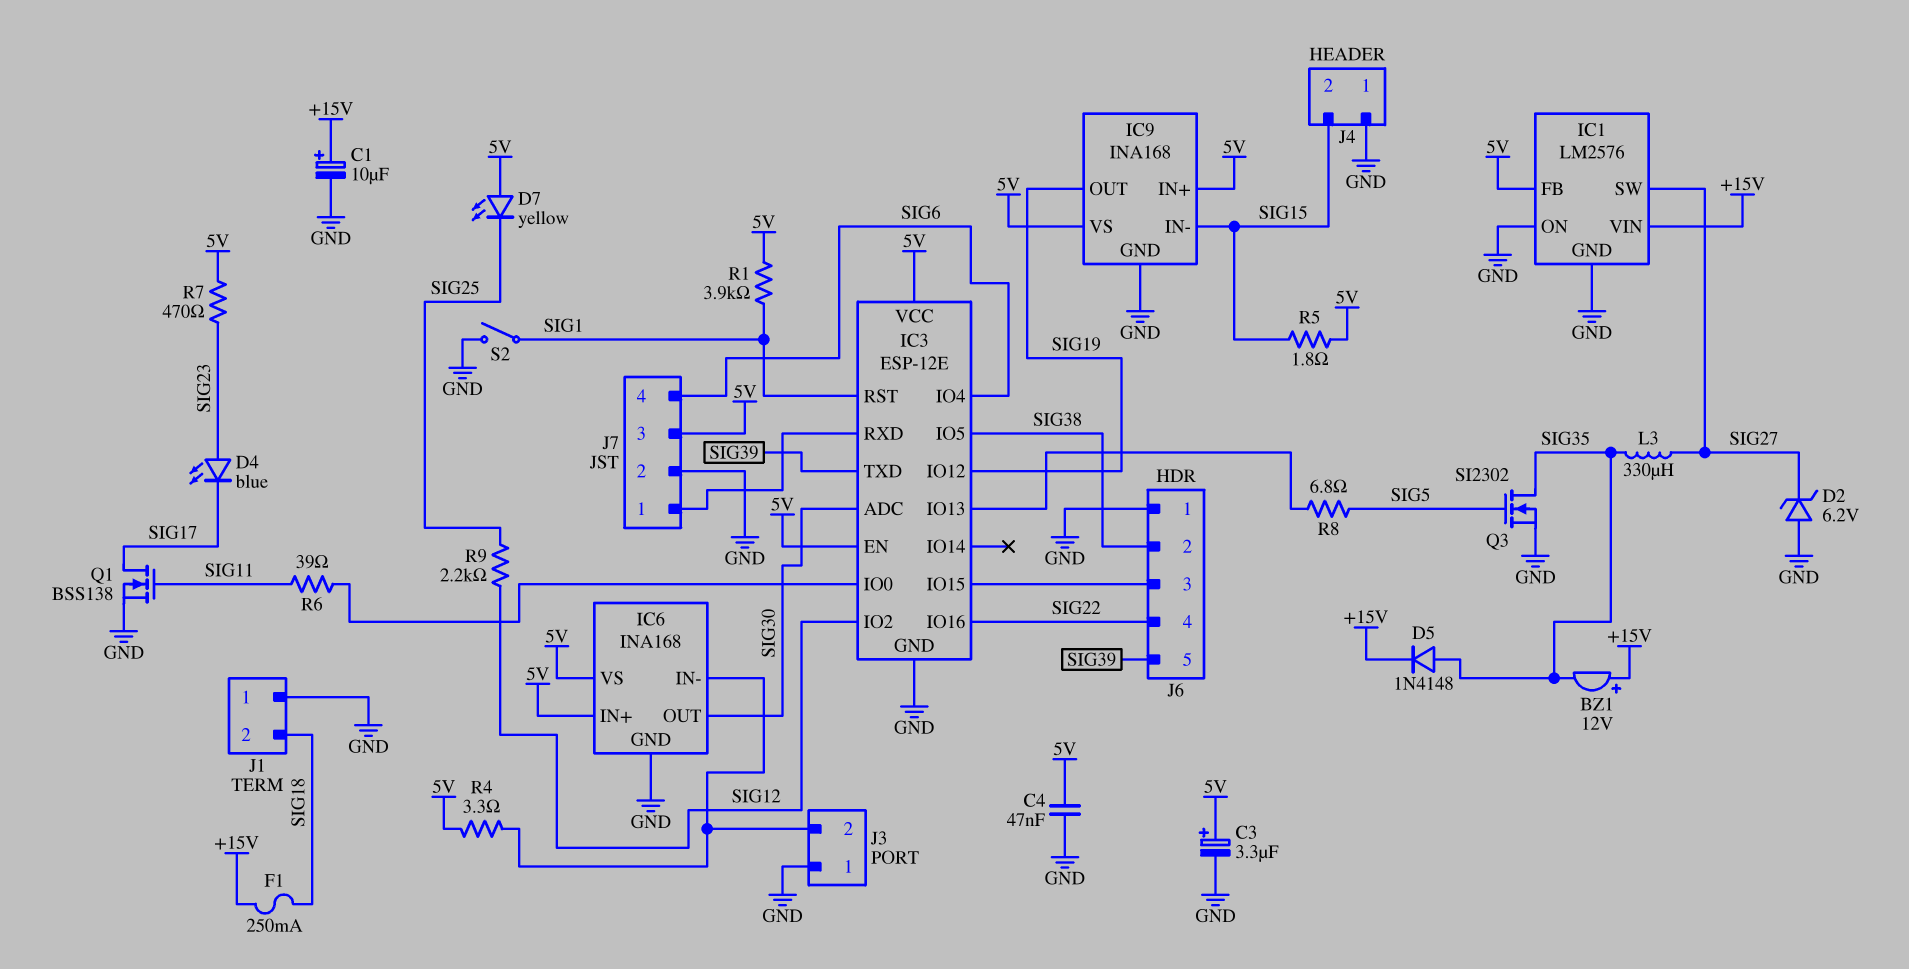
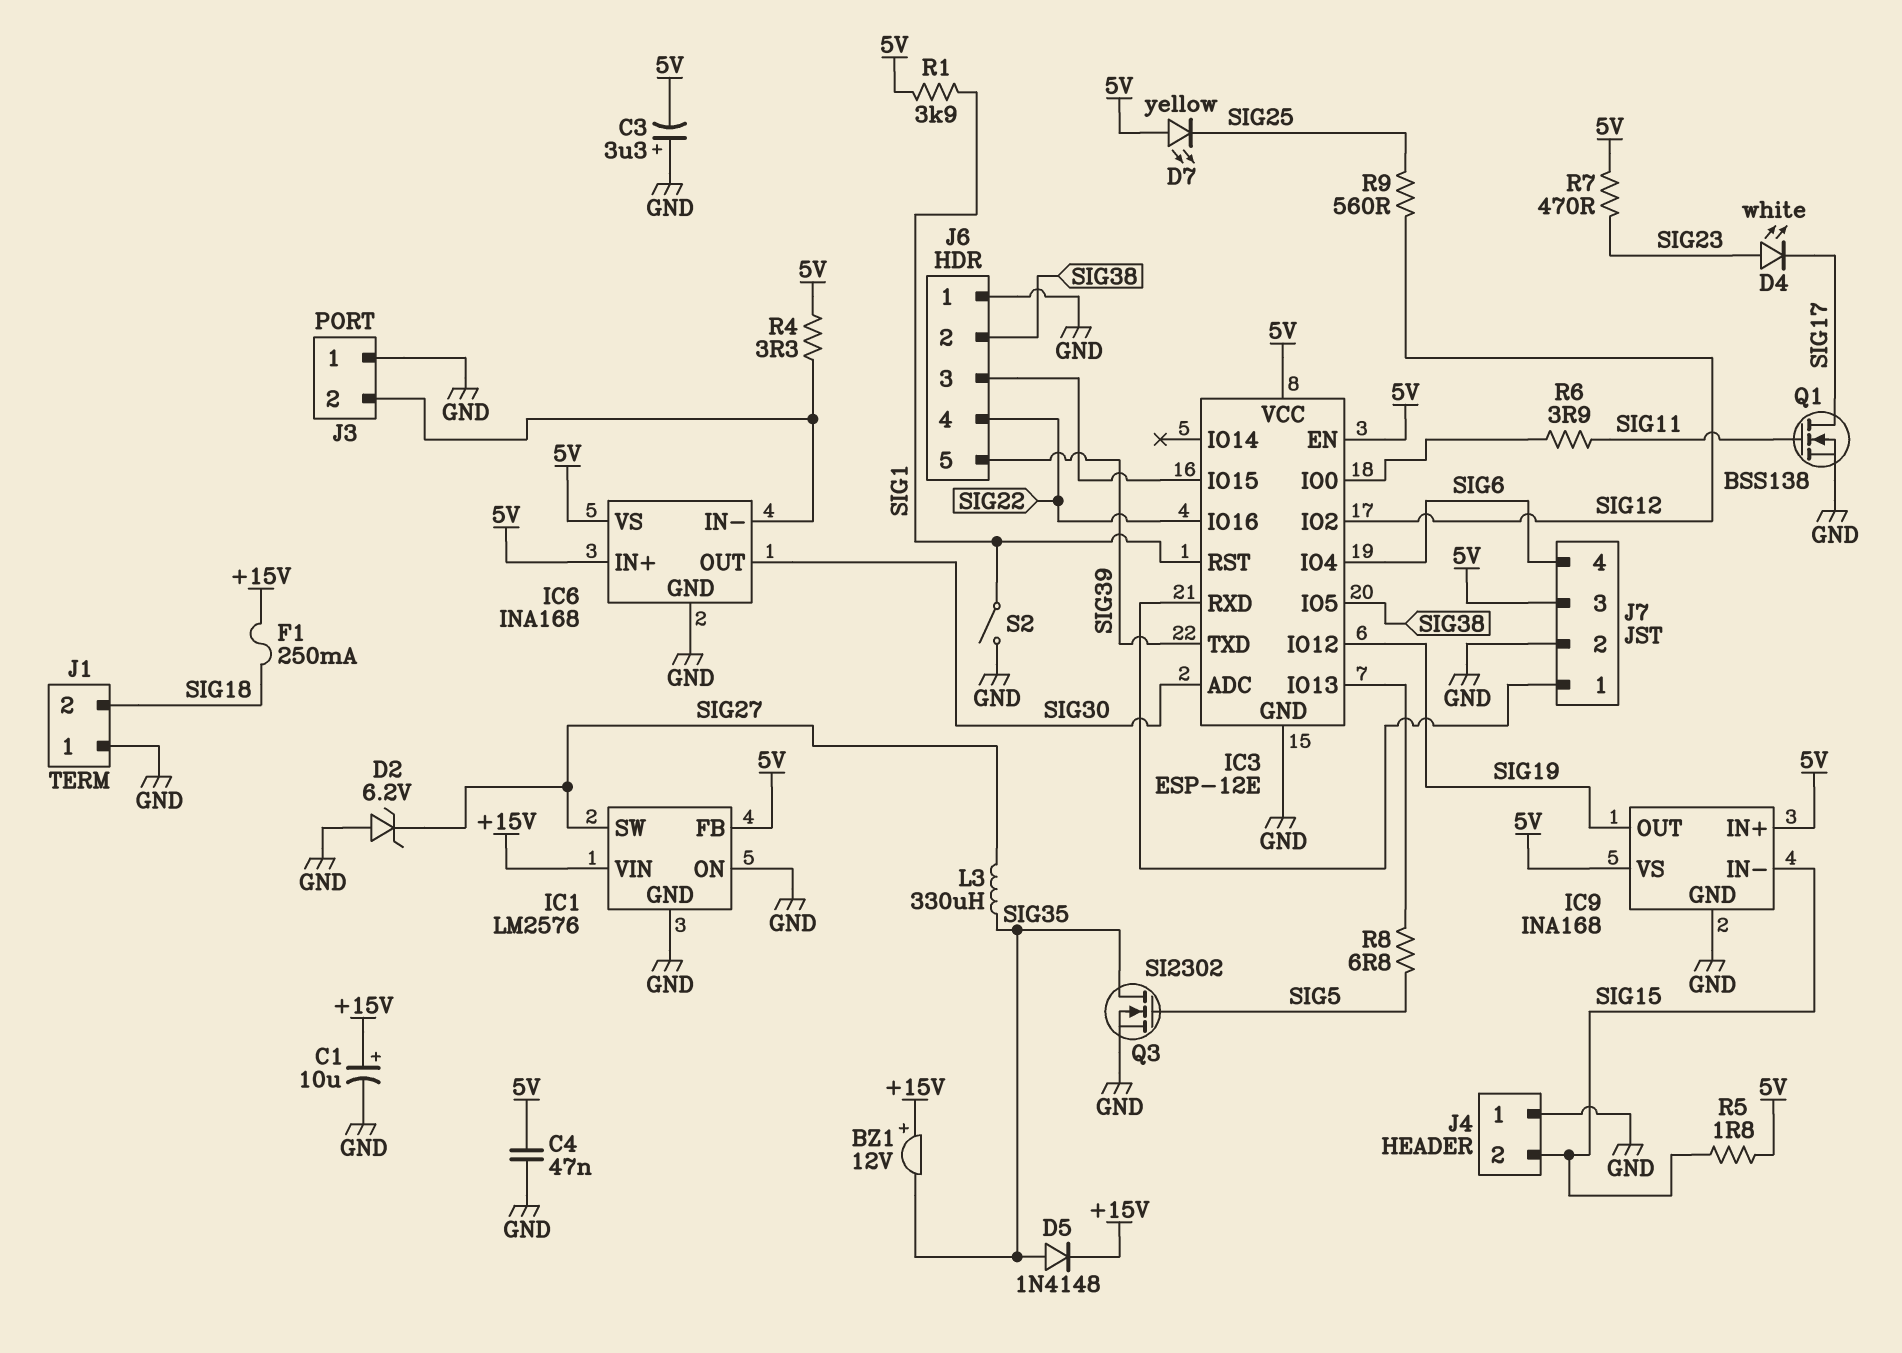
C3: 3.3uF (plus 5V, minus GND) -> 3.3uF (plus GND, minus 5V)
D4: LED blue (A SIG23, K SIG17) -> LED white (A SIG23, K SIG17)
R6: 39 (IC3/IO0, SIG11) -> 3.9 (IC3/IO0, SIG11)
R9: 2.2k (SIG12, SIG25) -> 560 (SIG12, SIG25)

